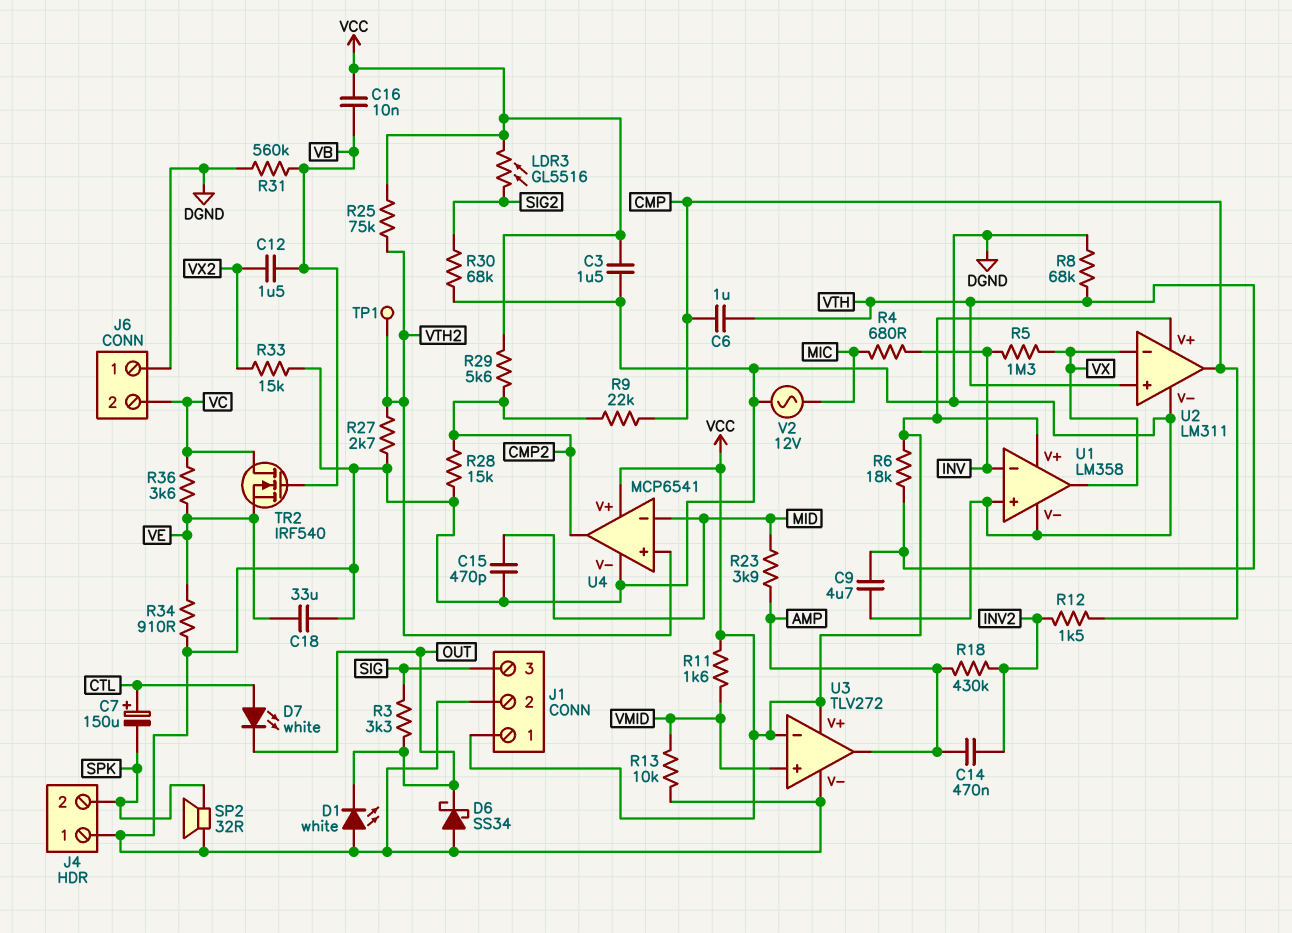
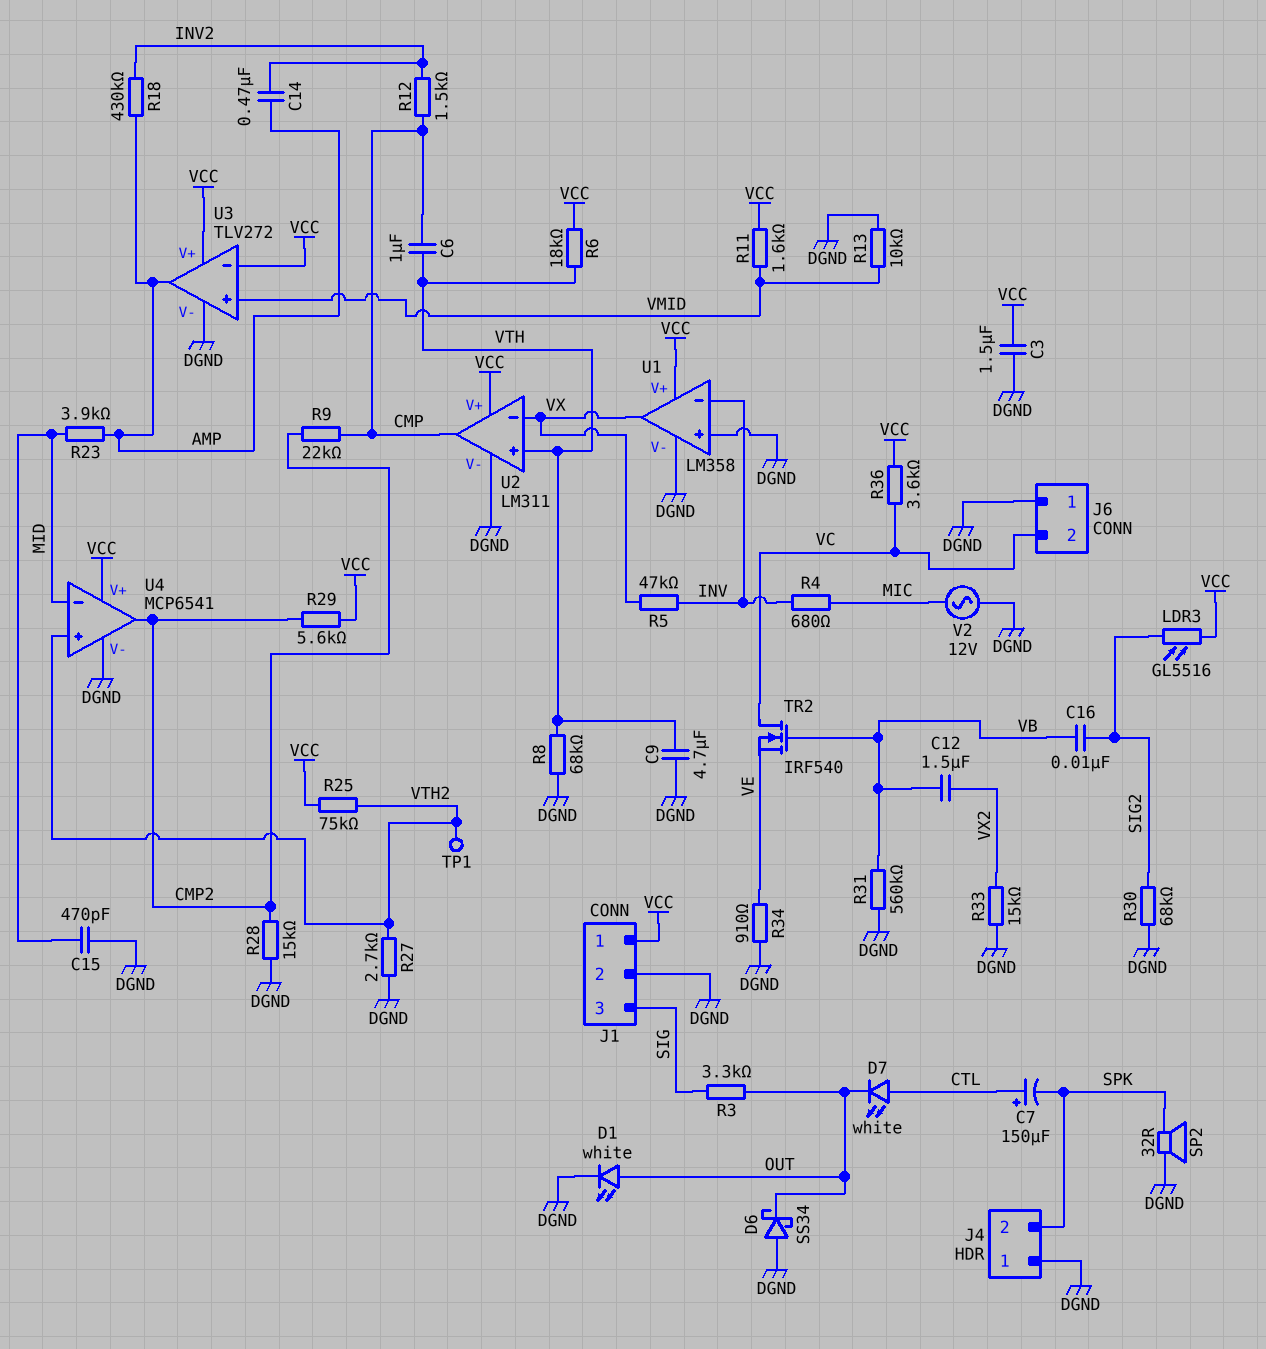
C16: 10nF (VB, VCC) -> 10nF (SIG2, VB)
C18: 33uF (DGND, VE) -> none
D1: LED white (A DGND, K OUT) -> LED white (A OUT, K DGND)
R5: 1.3M (INV, VX) -> 47k (INV, VX)
R36: 3.6k (VC, VE) -> 3.6k (VC, VCC)

